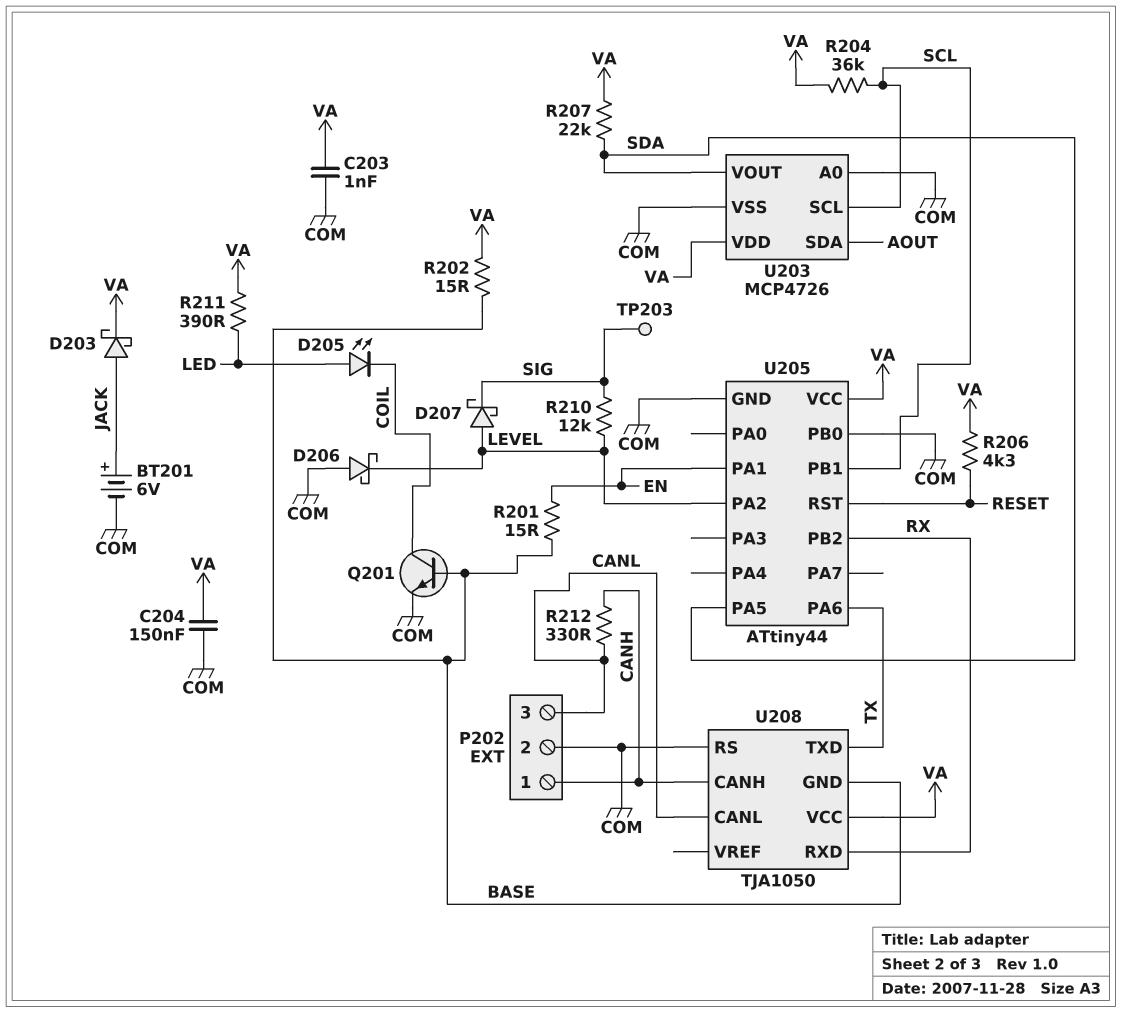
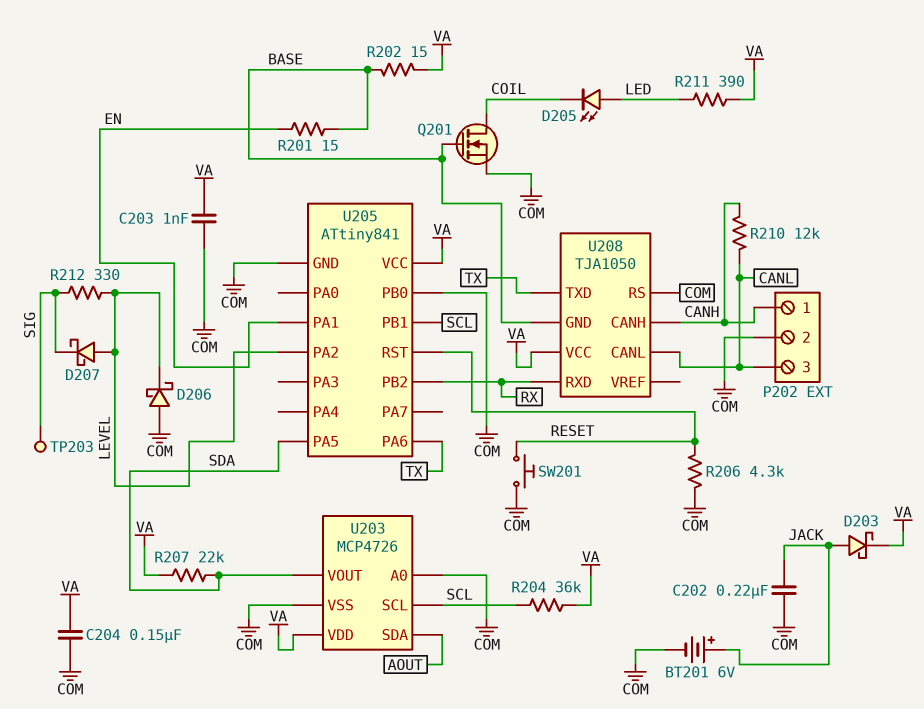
C202: none -> 220nF (COM, JACK)
Q201: NPN (B BASE, C COIL, E COM) -> NMOS (G BASE, D COIL, S COM)
R206: 4.3k (RESET, VA) -> 4.3k (COM, RESET)
R210: 12k (LEVEL, SIG) -> 12k (CANH, CANL)
R212: 330 (CANH, CANL) -> 330 (LEVEL, SIG)
SW201: none -> button (COM, RESET)
U205: ATtiny44 -> ATtiny841

